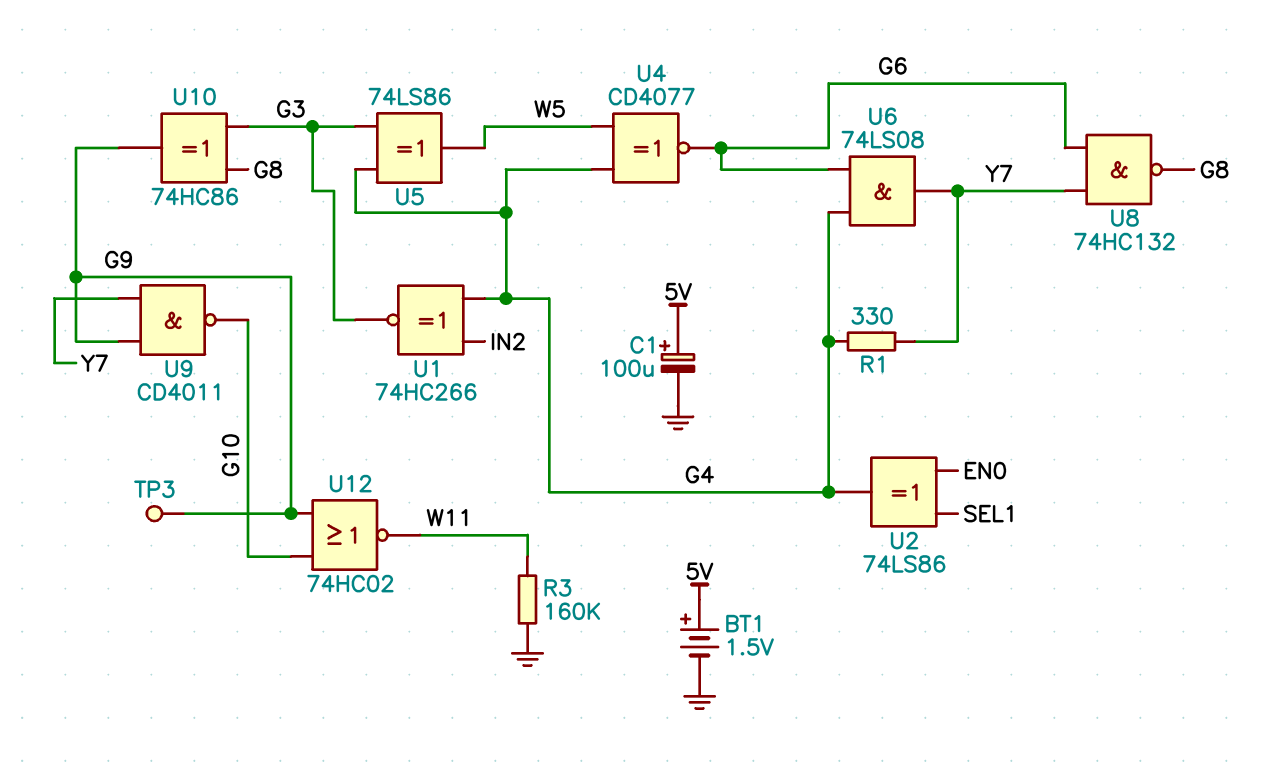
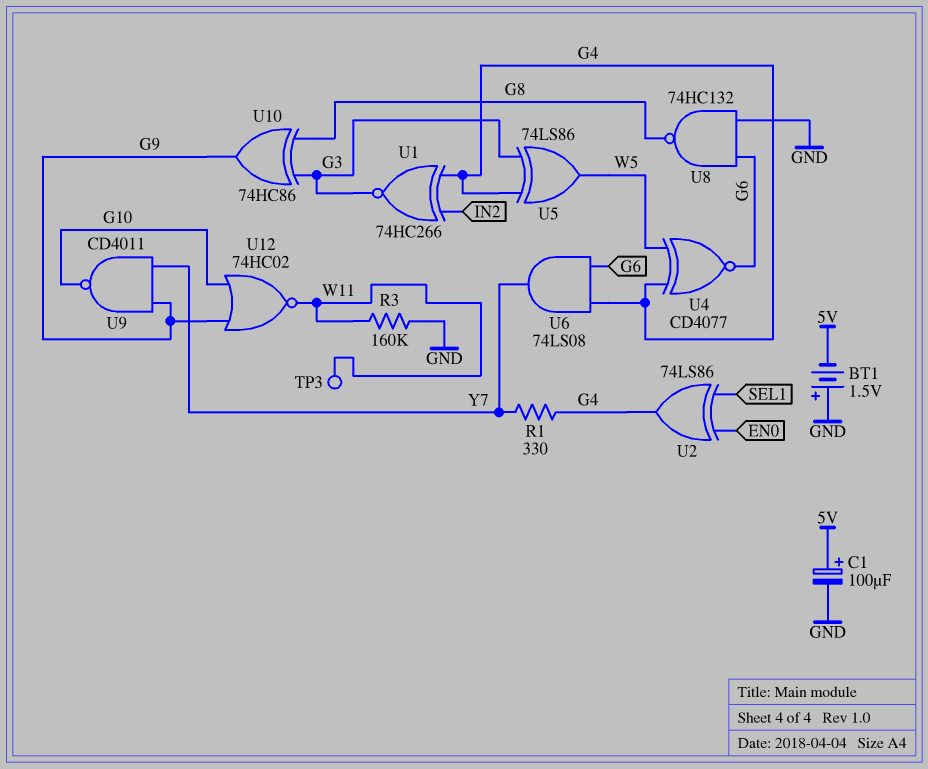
BT1: 1.5V (plus 5V, minus GND) -> 1.5V (plus GND, minus 5V)
TP3: test point (G9) -> test point (W11)
U8: NAND 74HC132 (in G6, in Y7, out G8) -> NAND 74HC132 (in G6, in GND, out G8)

